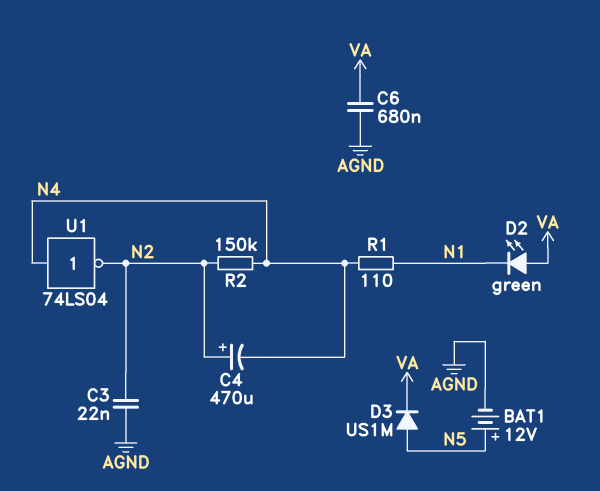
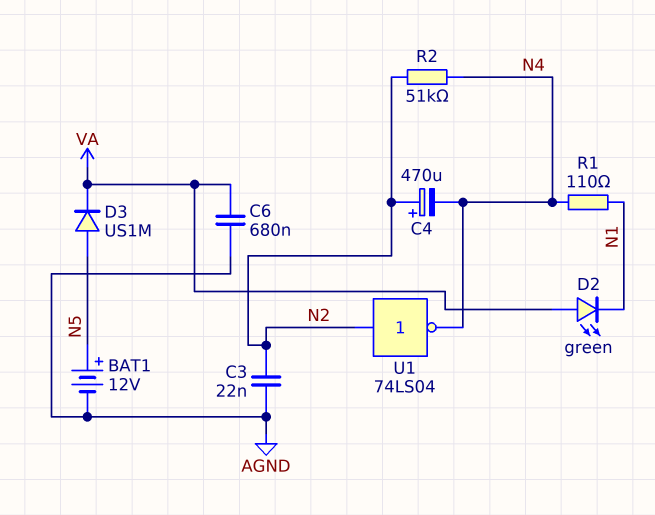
R2: 150k (N2, N4) -> 51k (N2, N4)
U1: NOT 74LS04 (in N4, out N2) -> NOT 74LS04 (in N2, out N4)

